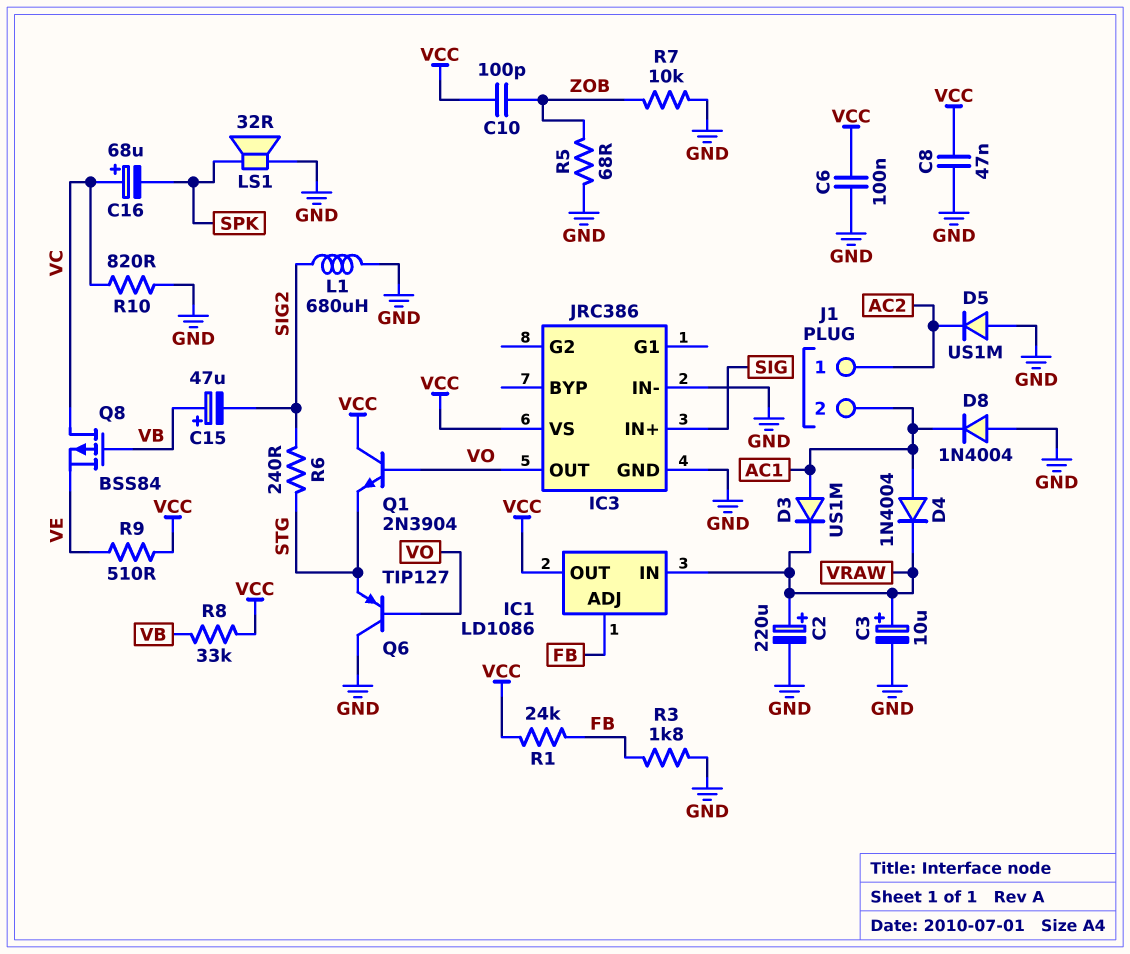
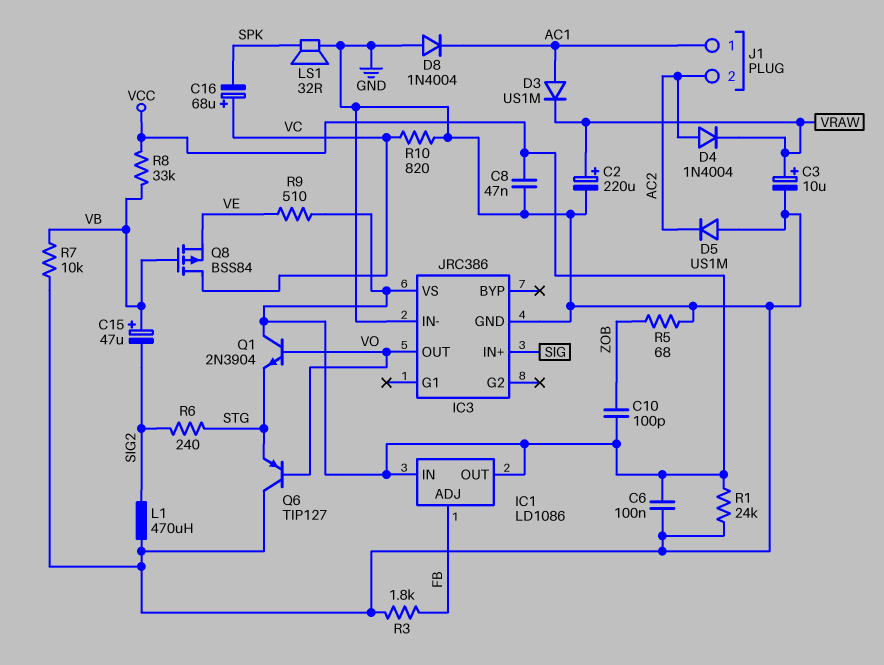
D4: diode 1N4004 (A AC1, K VRAW) -> diode 1N4004 (A AC2, K VRAW)
IC1 pin IN: VRAW -> VCC
J1 pin 1: AC2 -> AC1
J1 pin 2: AC1 -> AC2
L1: 680uH (GND, SIG2) -> 470uH (GND, SIG2)
R1: 24k (FB, VCC) -> 24k (GND, VCC)
R7: 10k (GND, ZOB) -> 10k (GND, VB)

